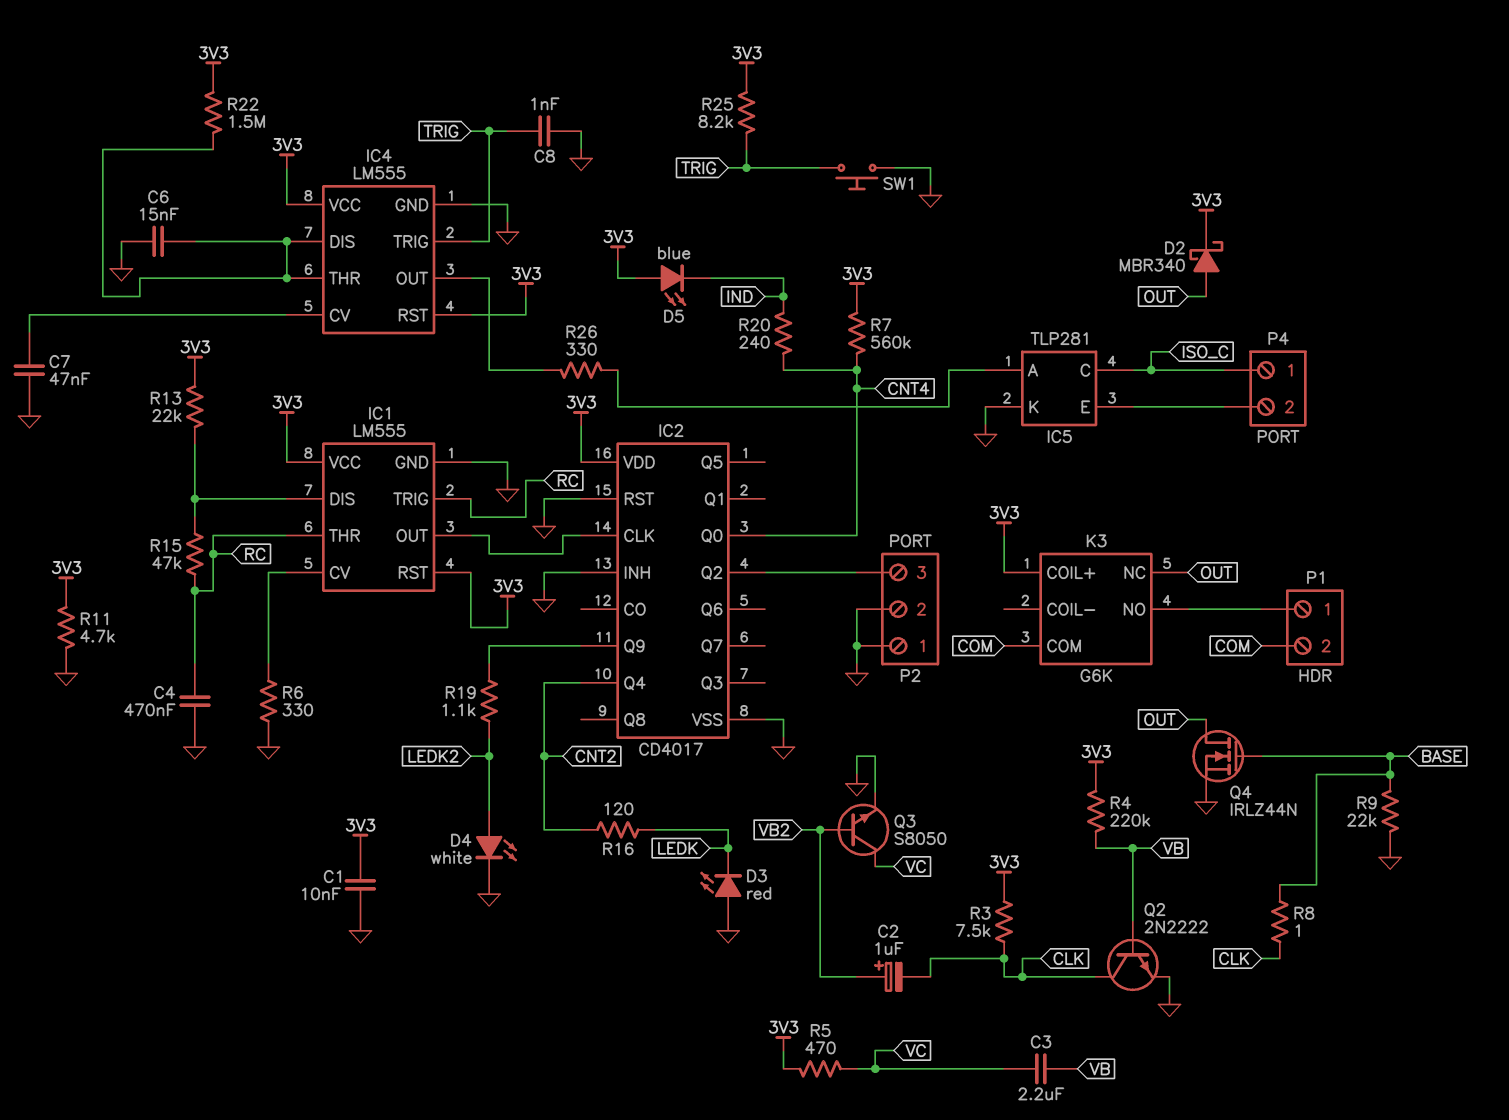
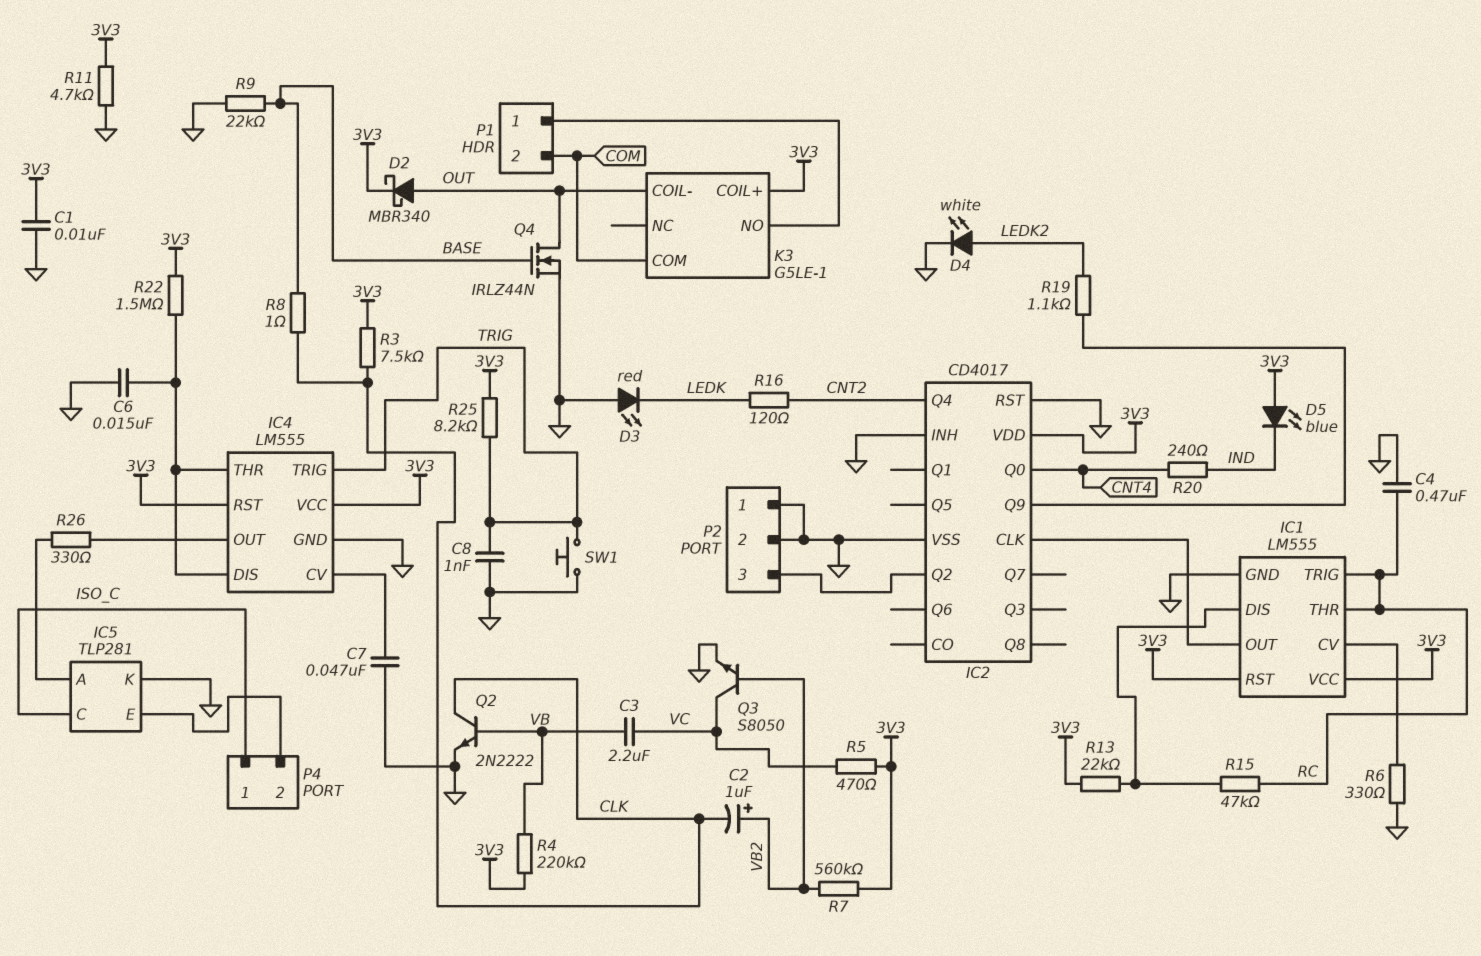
K3: G6K -> G5LE-1
K3 pin COIL-: none -> OUT
K3 pin NC: OUT -> none
R7: 560k (3V3, CNT4) -> 560k (3V3, VB2)

